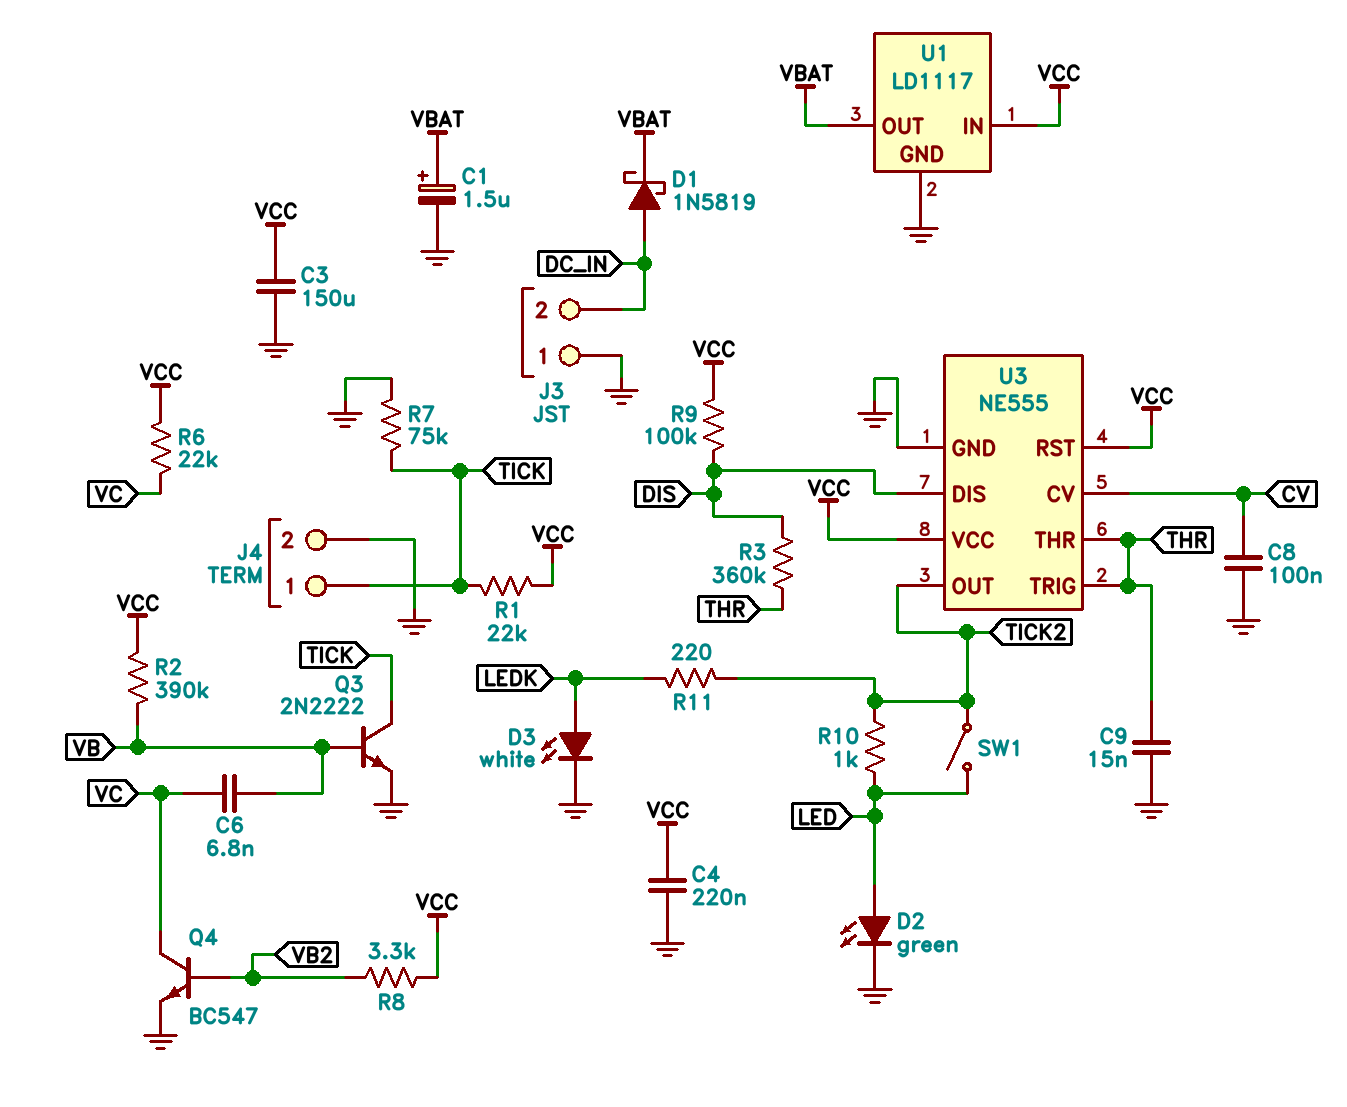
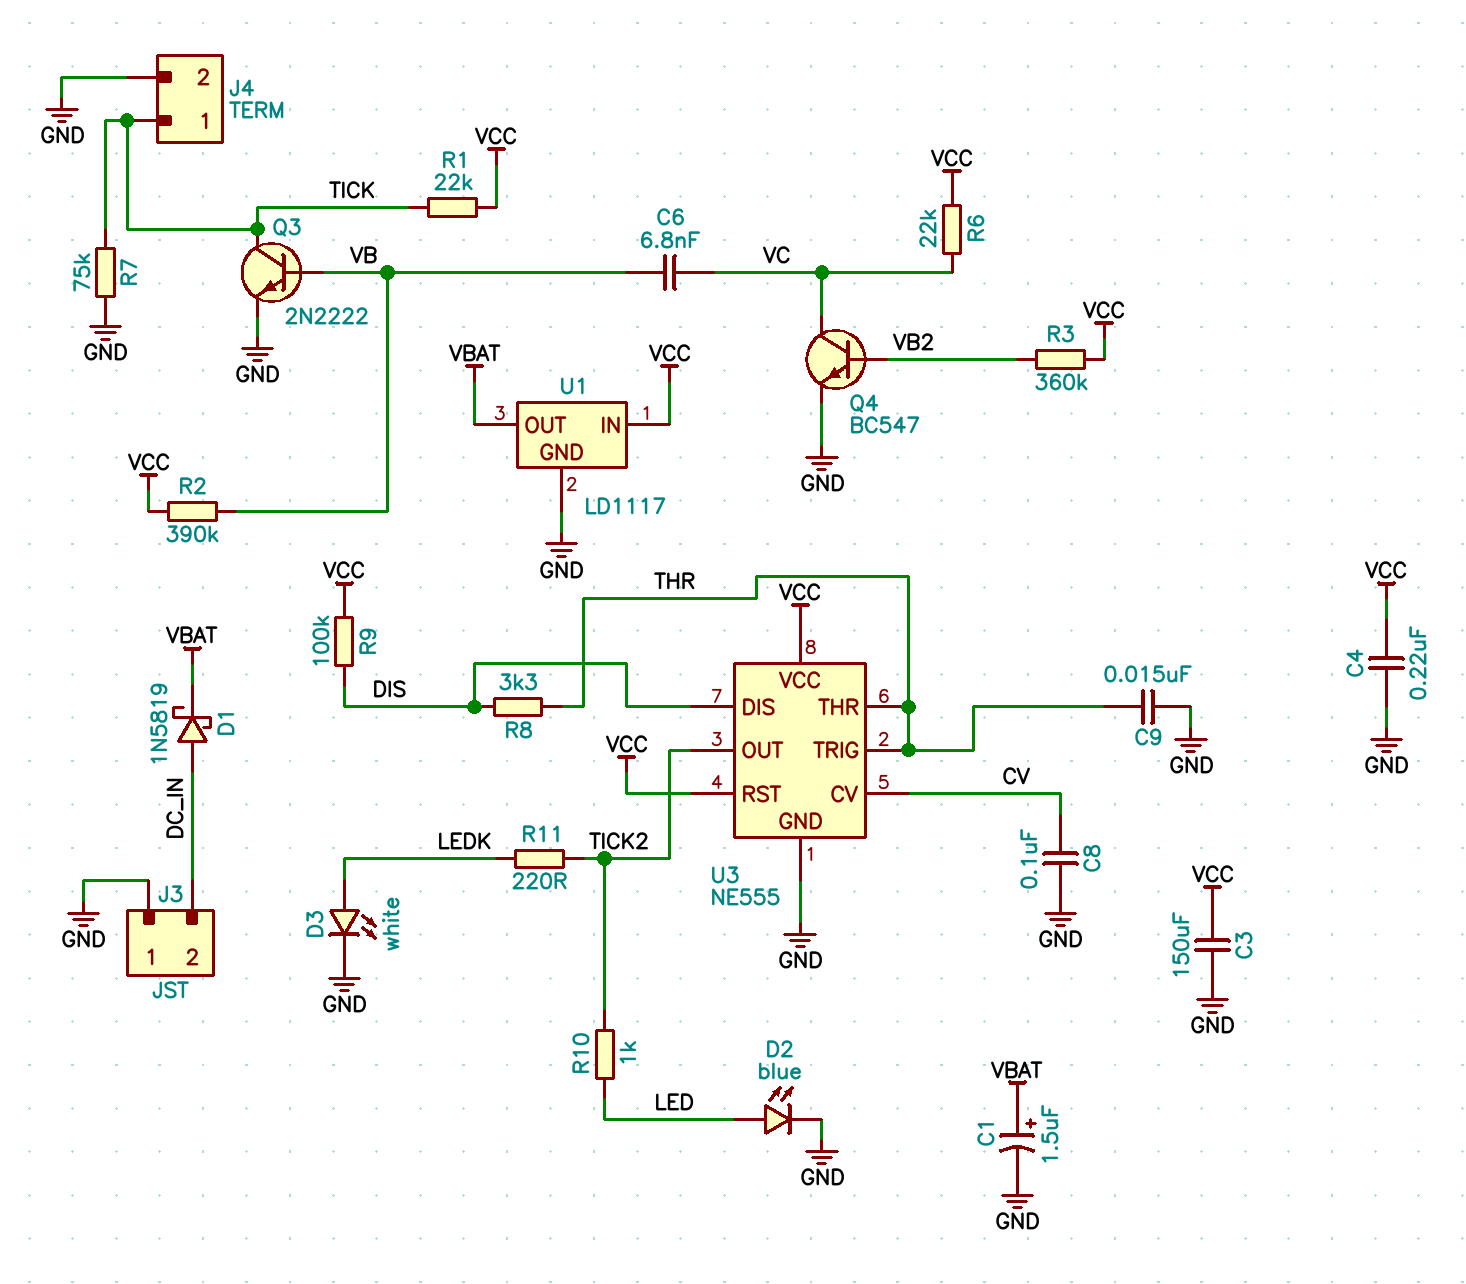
D2: LED green (A LED, K GND) -> LED blue (A LED, K GND)
R3: 360k (DIS, THR) -> 360k (VB2, VCC)
R8: 3.3k (VB2, VCC) -> 3.3k (DIS, THR)
SW1: switch (LED, TICK2) -> none

